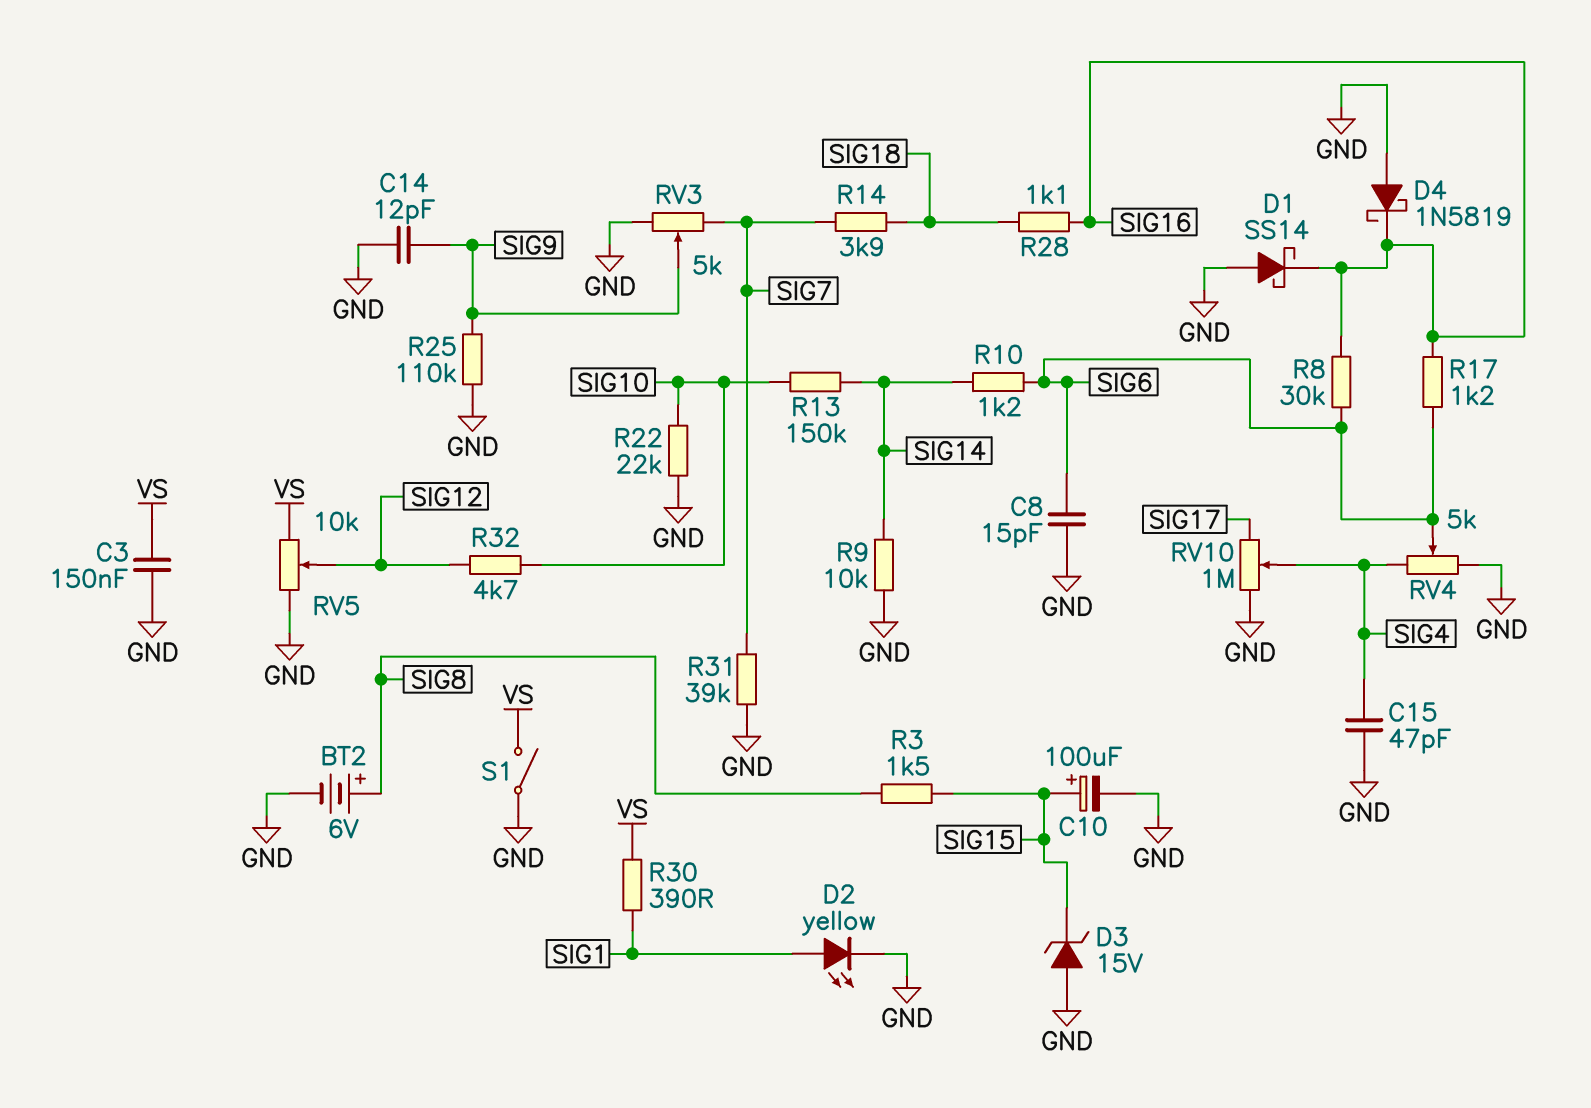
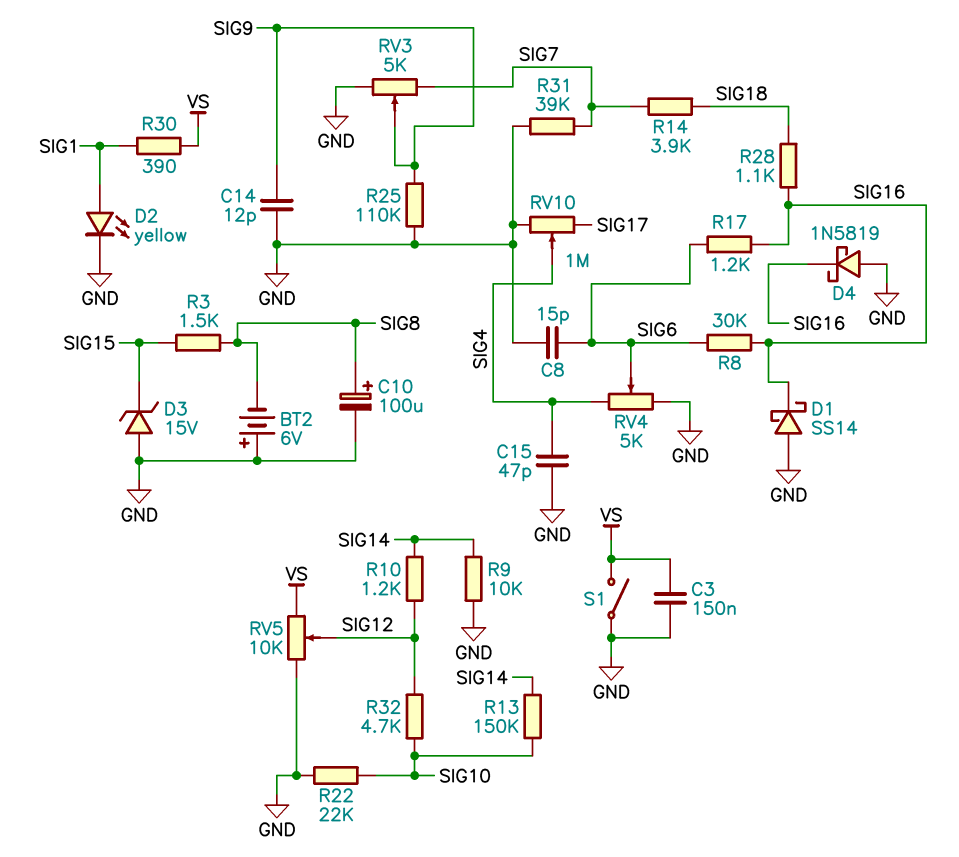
BT2: 6V (plus SIG8, minus GND) -> 6V (plus GND, minus SIG8)
C10: 100uF (plus SIG15, minus GND) -> 100uF (plus SIG8, minus GND)
R10: 1.2k (SIG6, SIG14) -> 1.2k (SIG12, SIG14)

